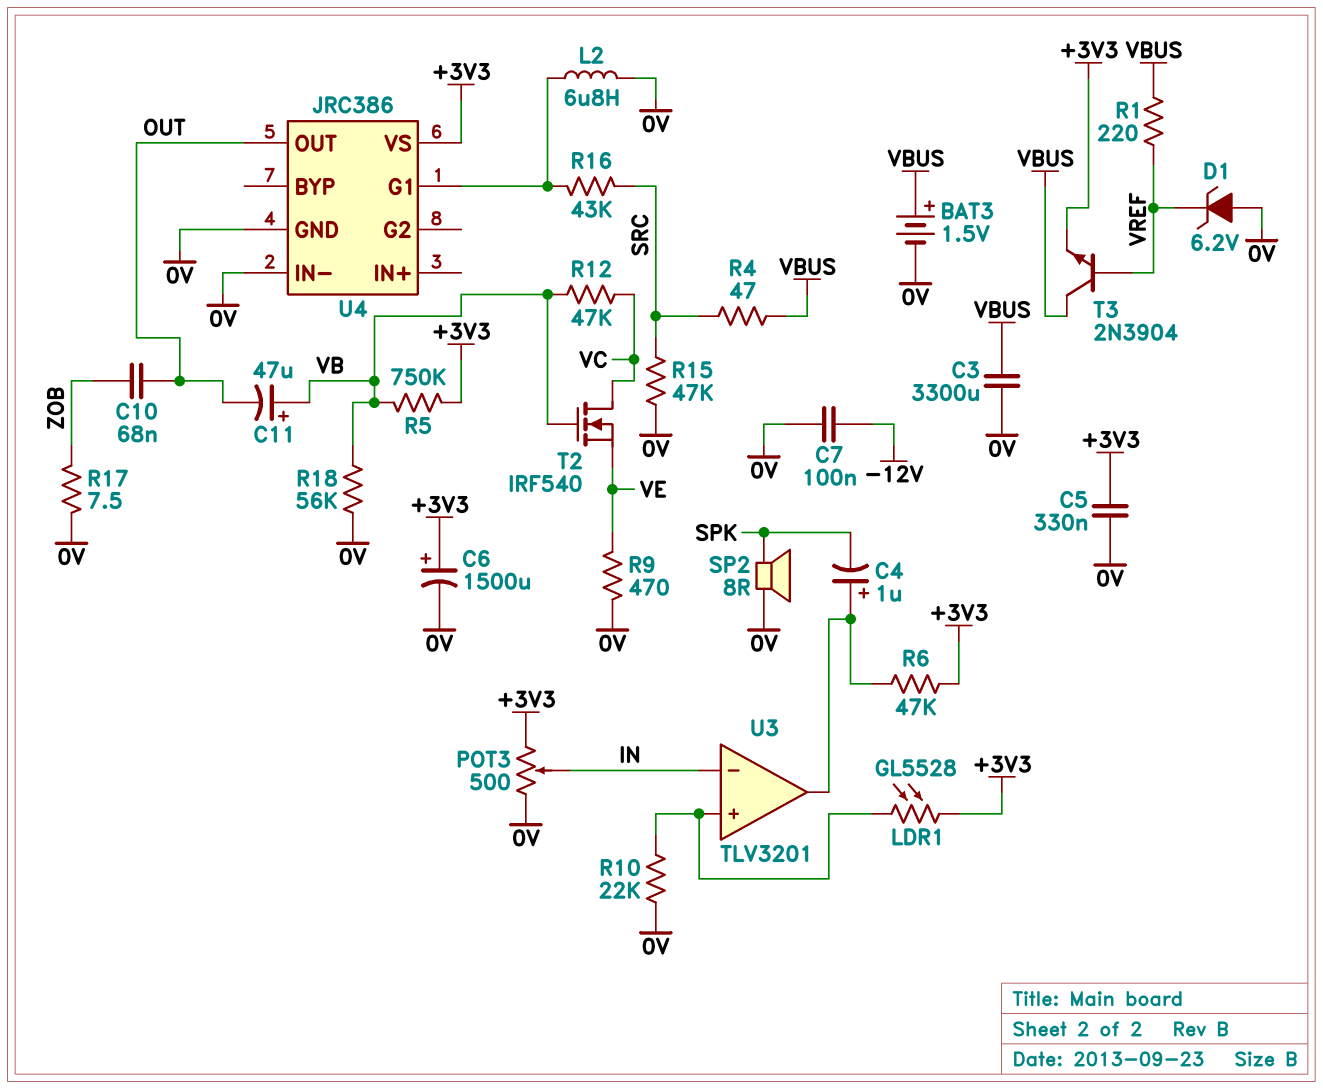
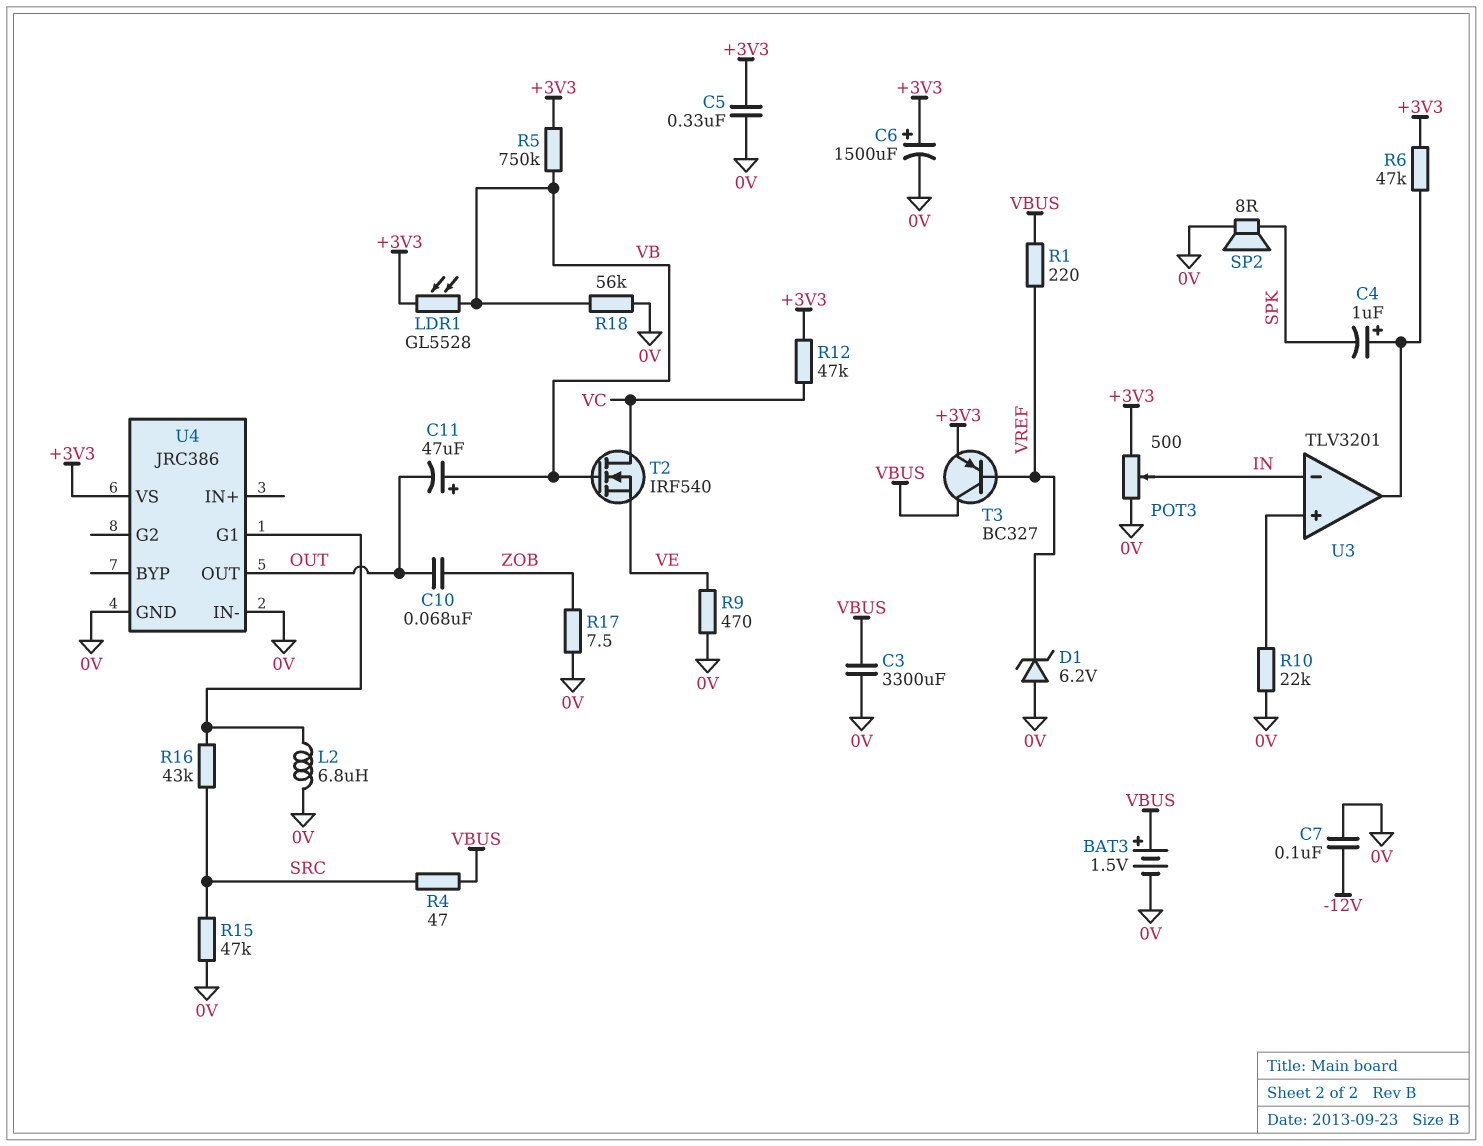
LDR1: GL5528 (+3V3, U3/in+) -> GL5528 (+3V3, VB)
R12: 47k (VB, VC) -> 47k (+3V3, VC)
T3: NPN 2N3904 (B VREF, C VBUS, E +3V3) -> PNP BC327 (B VREF, C VBUS, E +3V3)

